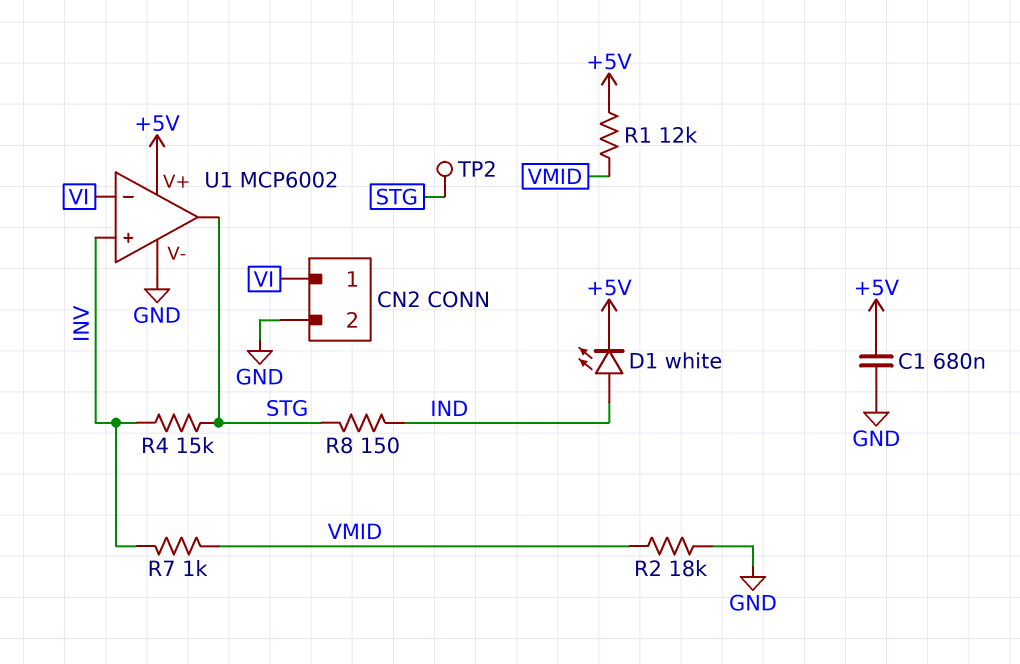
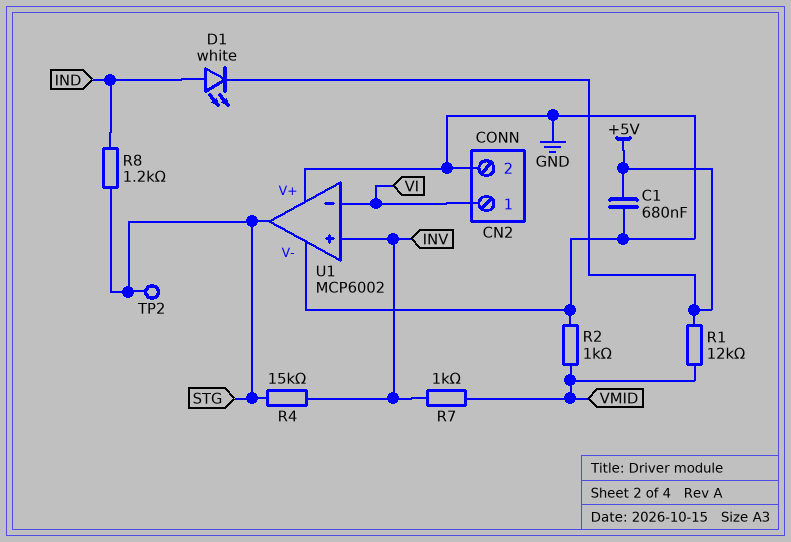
R2: 18k (GND, VMID) -> 1k (GND, VMID)
R8: 150 (IND, STG) -> 1.2k (IND, STG)
U1 pin V+: +5V -> GND

